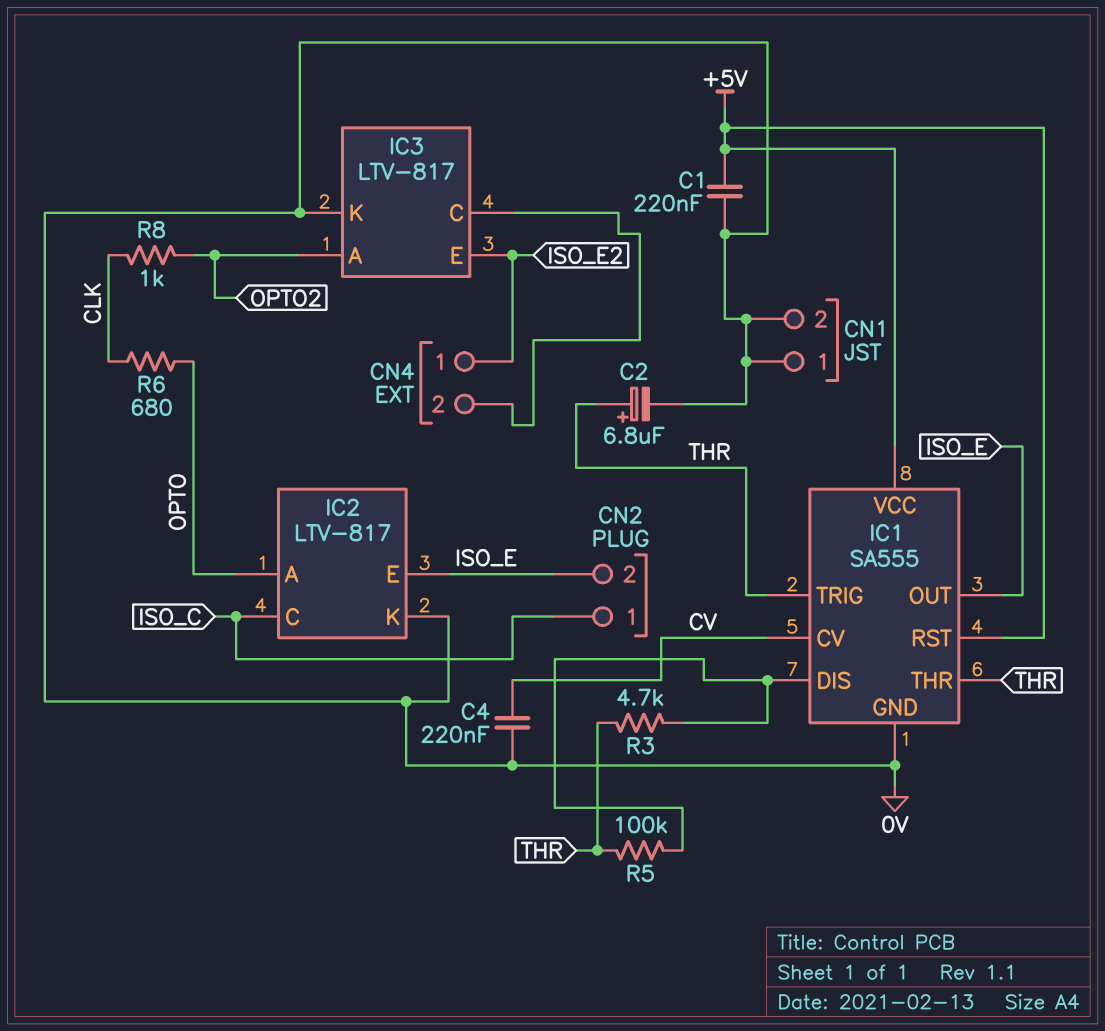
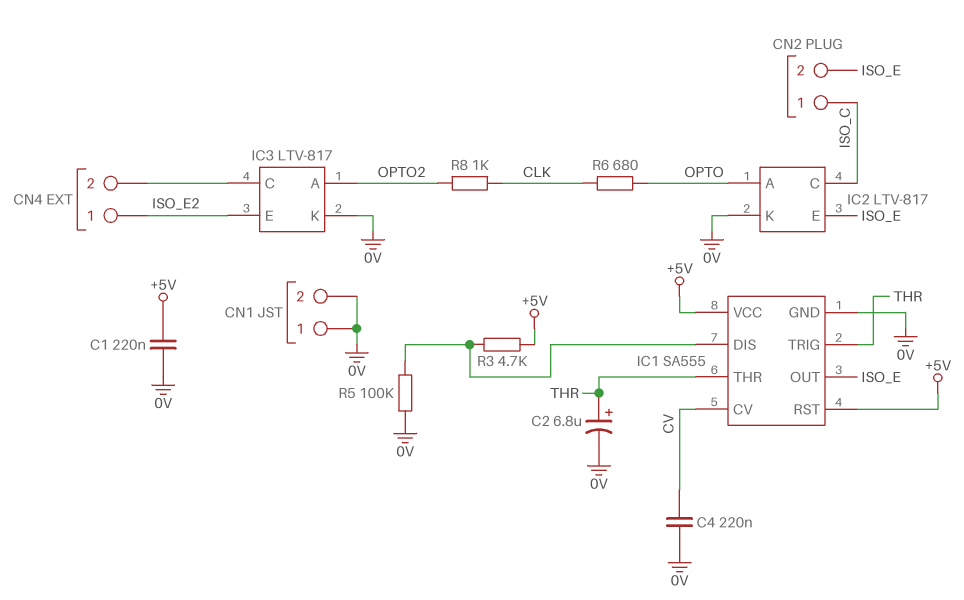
R3: 4.7k (IC1/DIS, THR) -> 4.7k (+5V, IC1/DIS)
R5: 100k (IC1/DIS, THR) -> 100k (0V, IC1/DIS)

